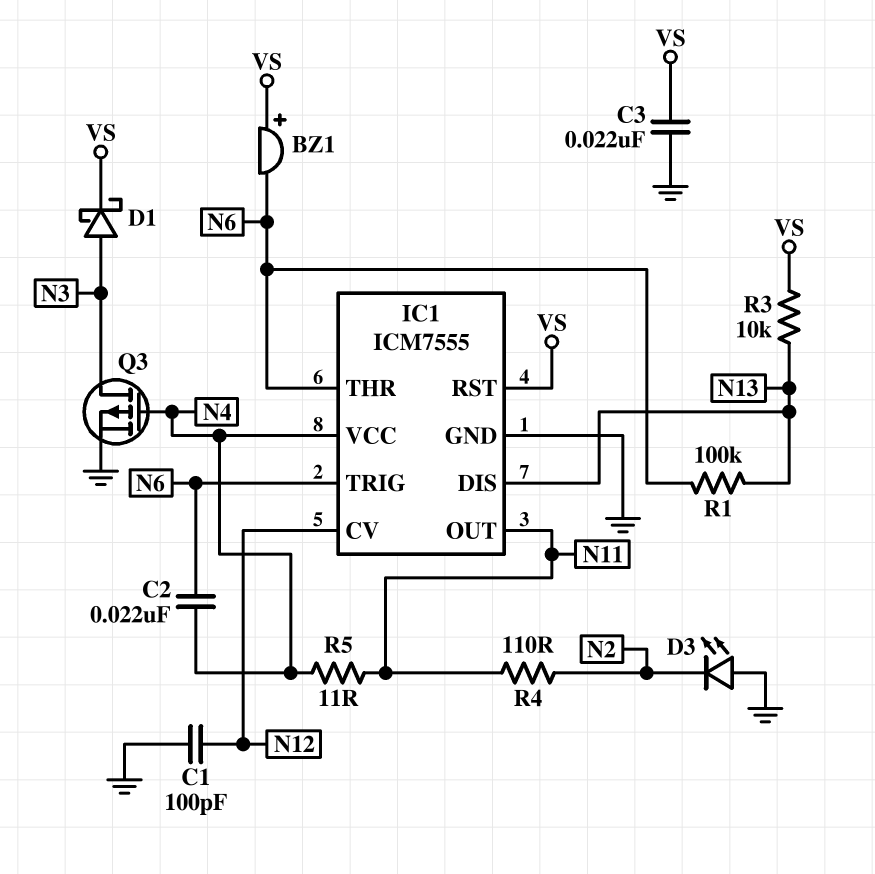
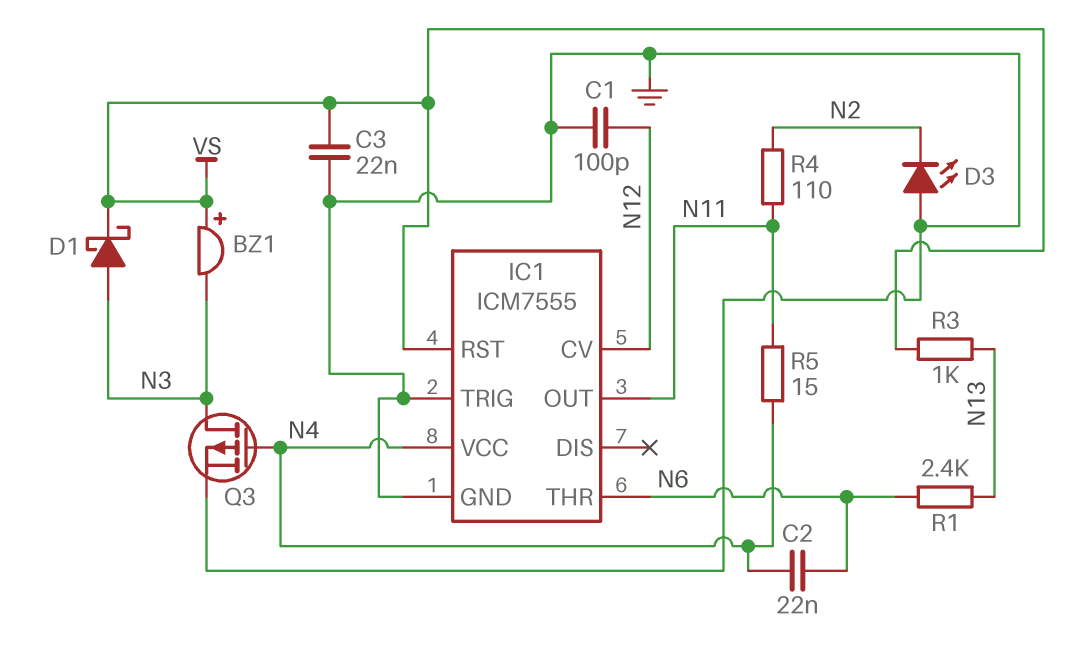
BZ1: buzzer (plus VS, minus N6) -> buzzer (plus VS, minus N3)
IC1 pin DIS: N13 -> none
IC1 pin TRIG: N6 -> GND
R1: 100k (N6, N13) -> 2.4k (N6, N13)
R3: 10k (N13, VS) -> 1k (N13, VS)
R5: 11 (N4, N11) -> 15 (N4, N11)

